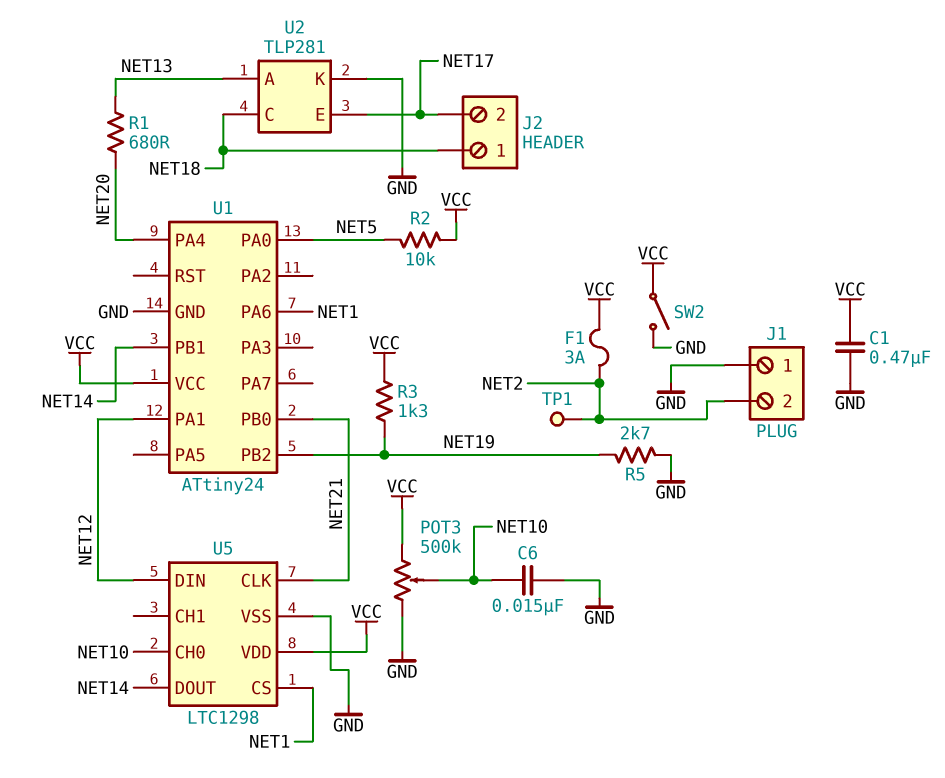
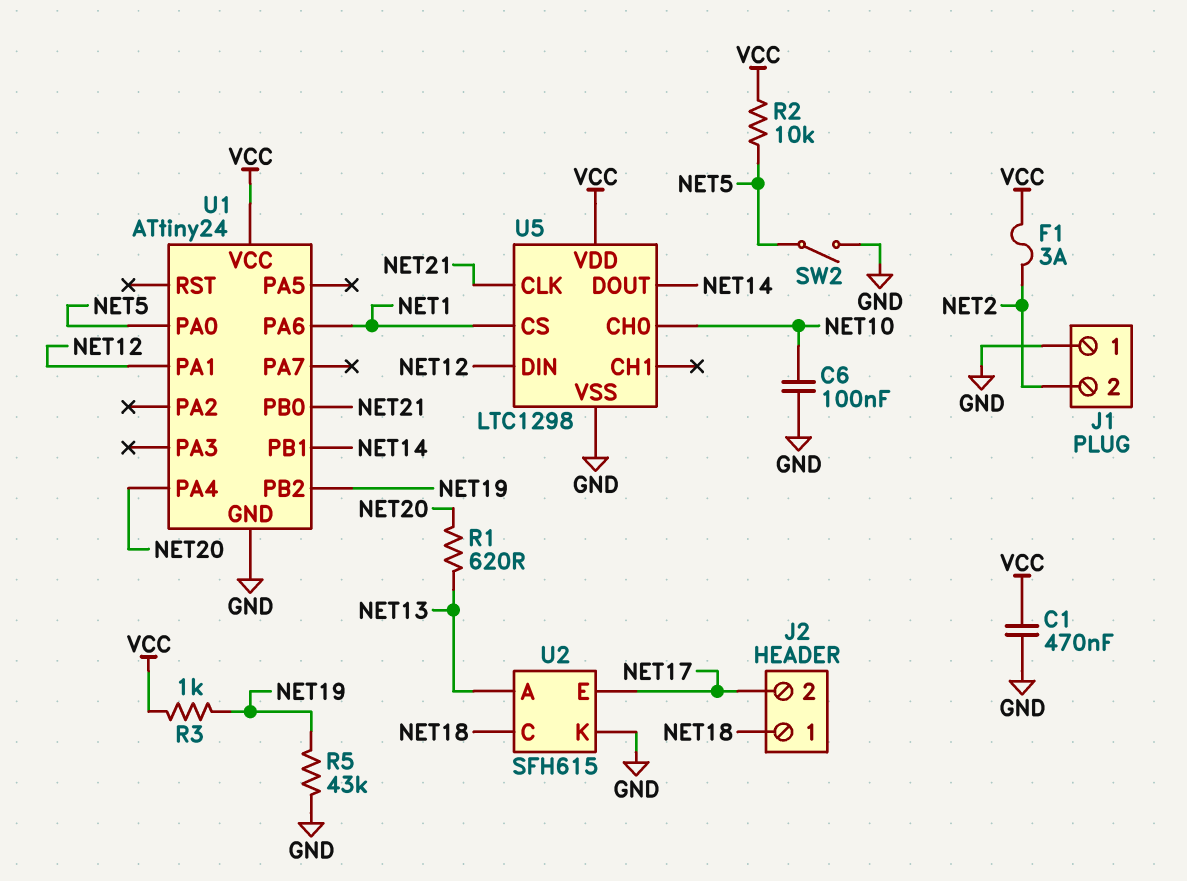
C6: 15nF (GND, NET10) -> 100nF (GND, NET10)
POT3: 500k (GND, VCC, wiper NET10) -> none
R1: 680 (NET13, NET20) -> 620 (NET13, NET20)
R3: 1.3k (NET19, VCC) -> 1k (NET19, VCC)
R5: 2.7k (GND, NET19) -> 43k (GND, NET19)
SW2: switch (GND, VCC) -> switch (GND, NET5)
TP1: test point (NET2) -> none
U2: TLP281 -> SFH615

